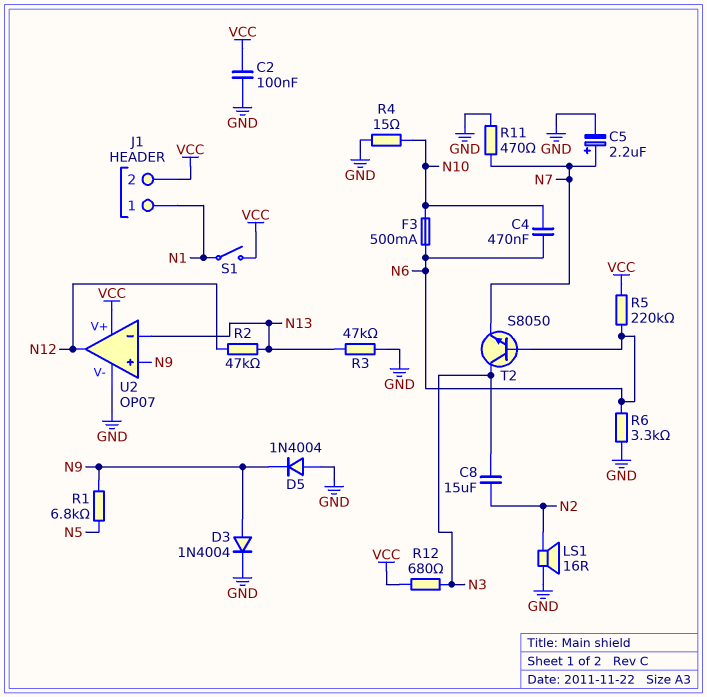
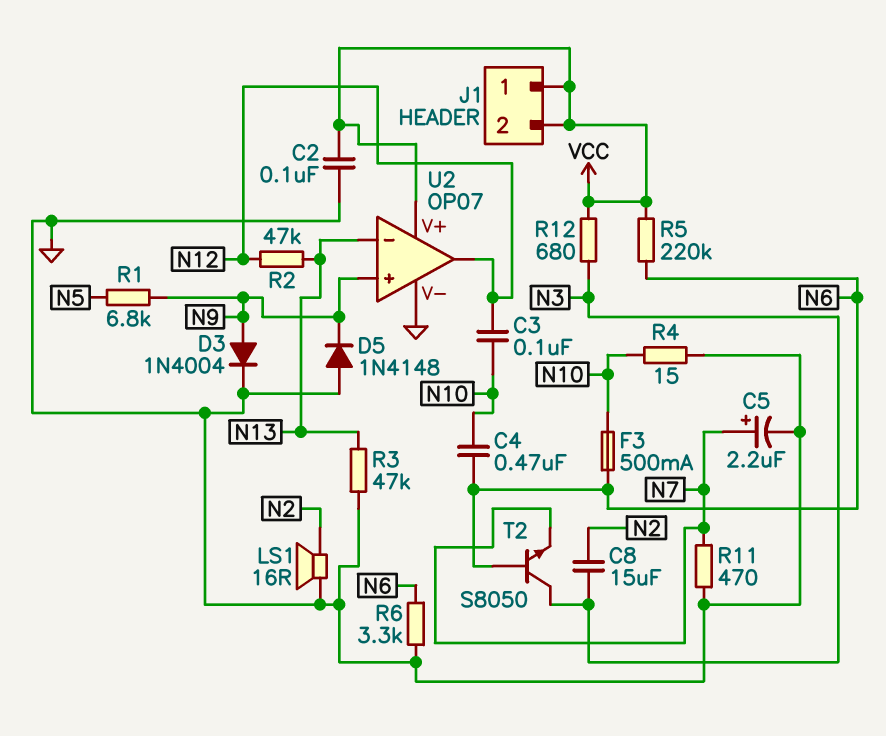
C3: none -> 100nF (N10, N12)
D5: diode 1N4004 (A GND, K N9) -> diode 1N4148 (A GND, K N9)
J1 pin 1: N1 -> VCC
S1: switch (N1, VCC) -> none

